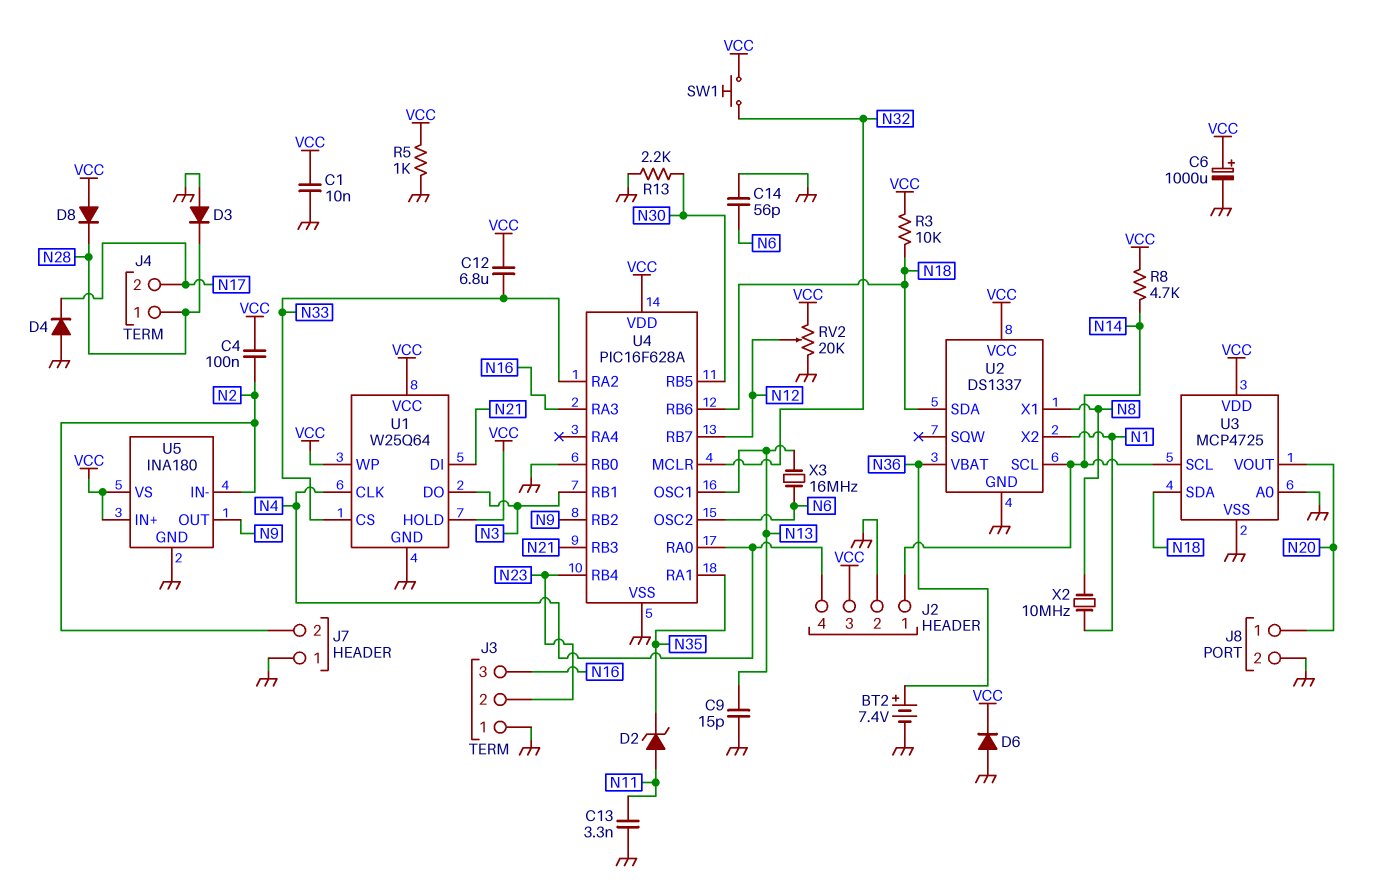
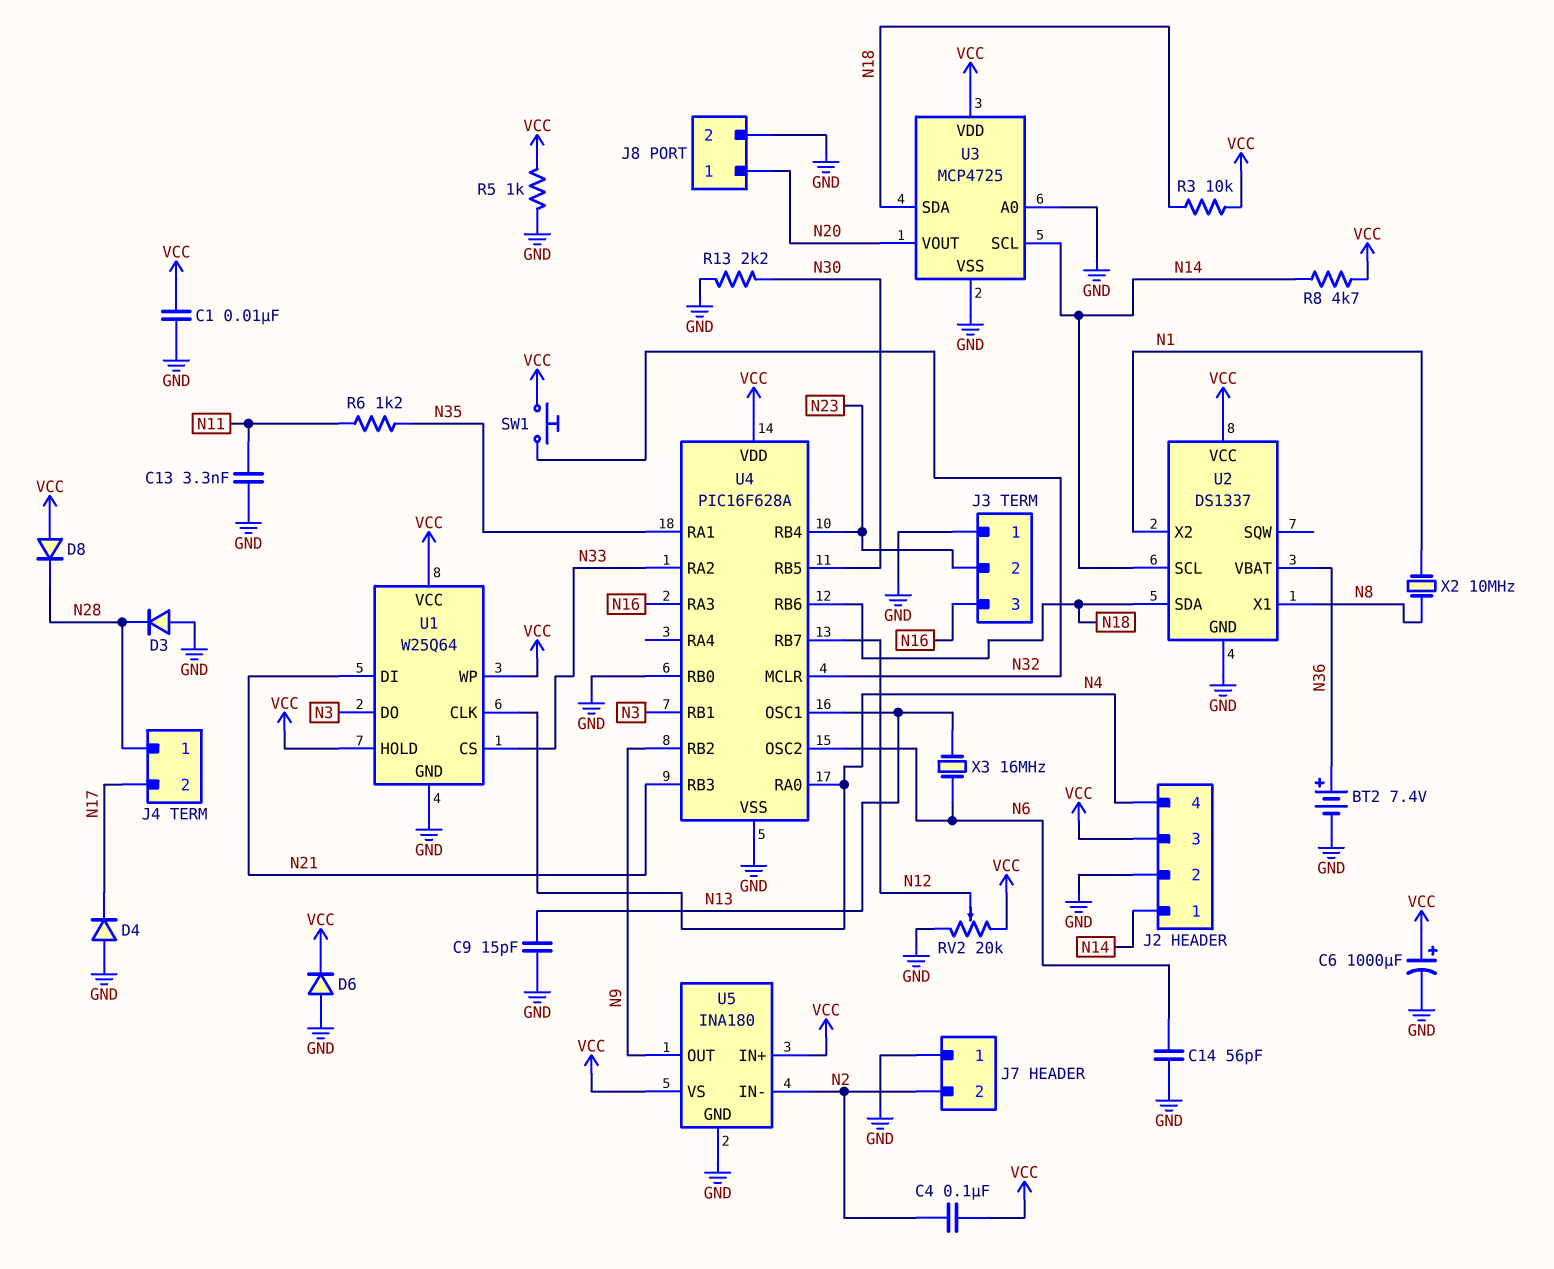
C12: 6.8uF (N33, VCC) -> none
D2: zener (A N11, K N35) -> none
R6: none -> 1.2k (N11, N35)

